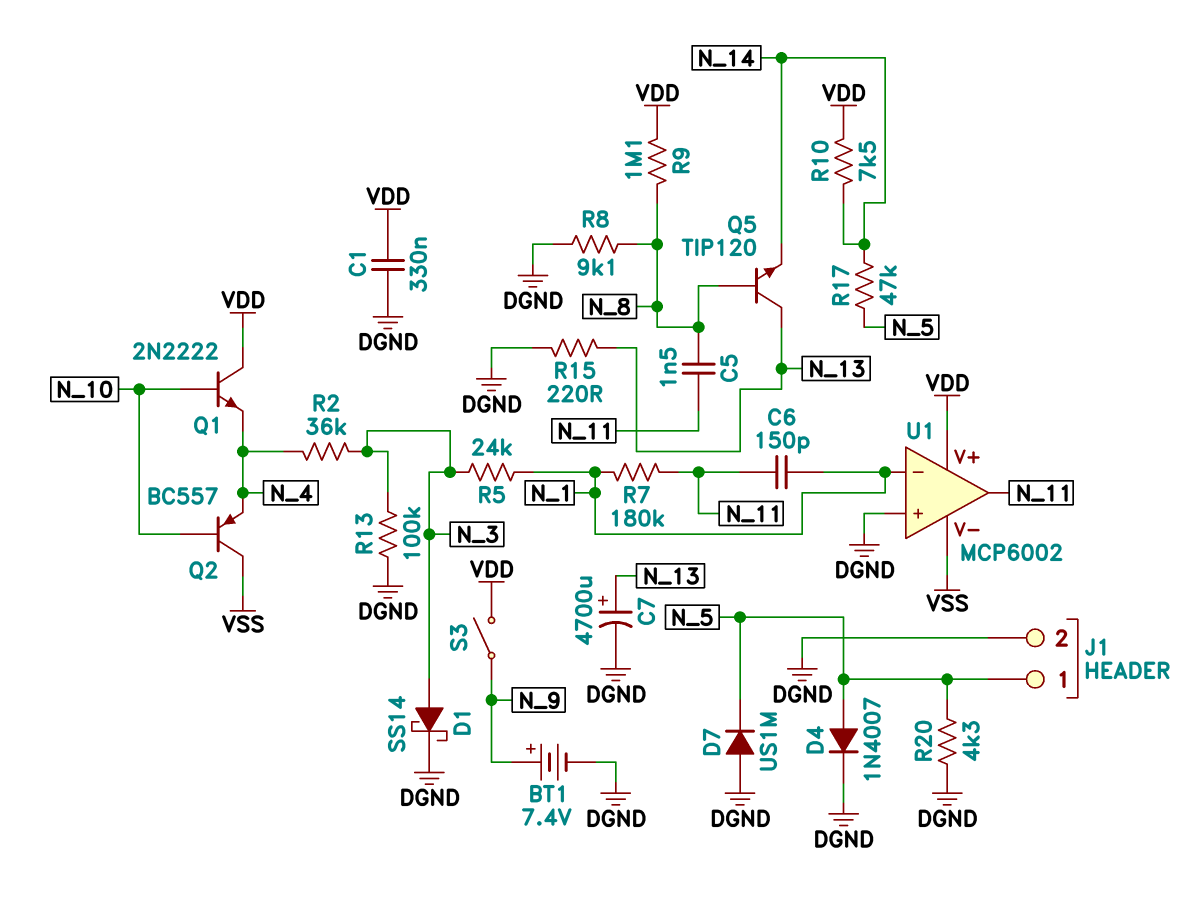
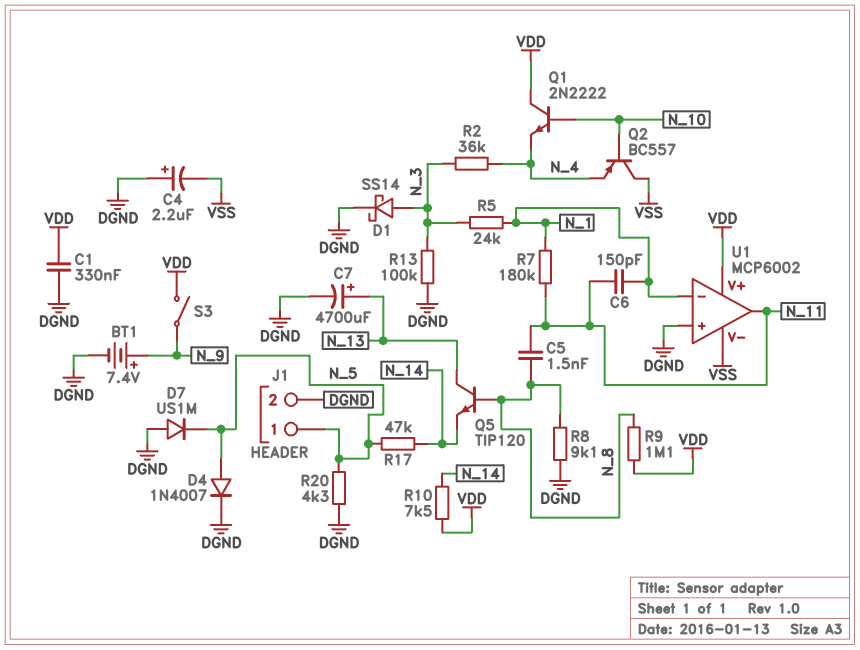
C4: none -> 2.2uF (plus DGND, minus VSS)
R15: 220 (DGND, N_13) -> none

